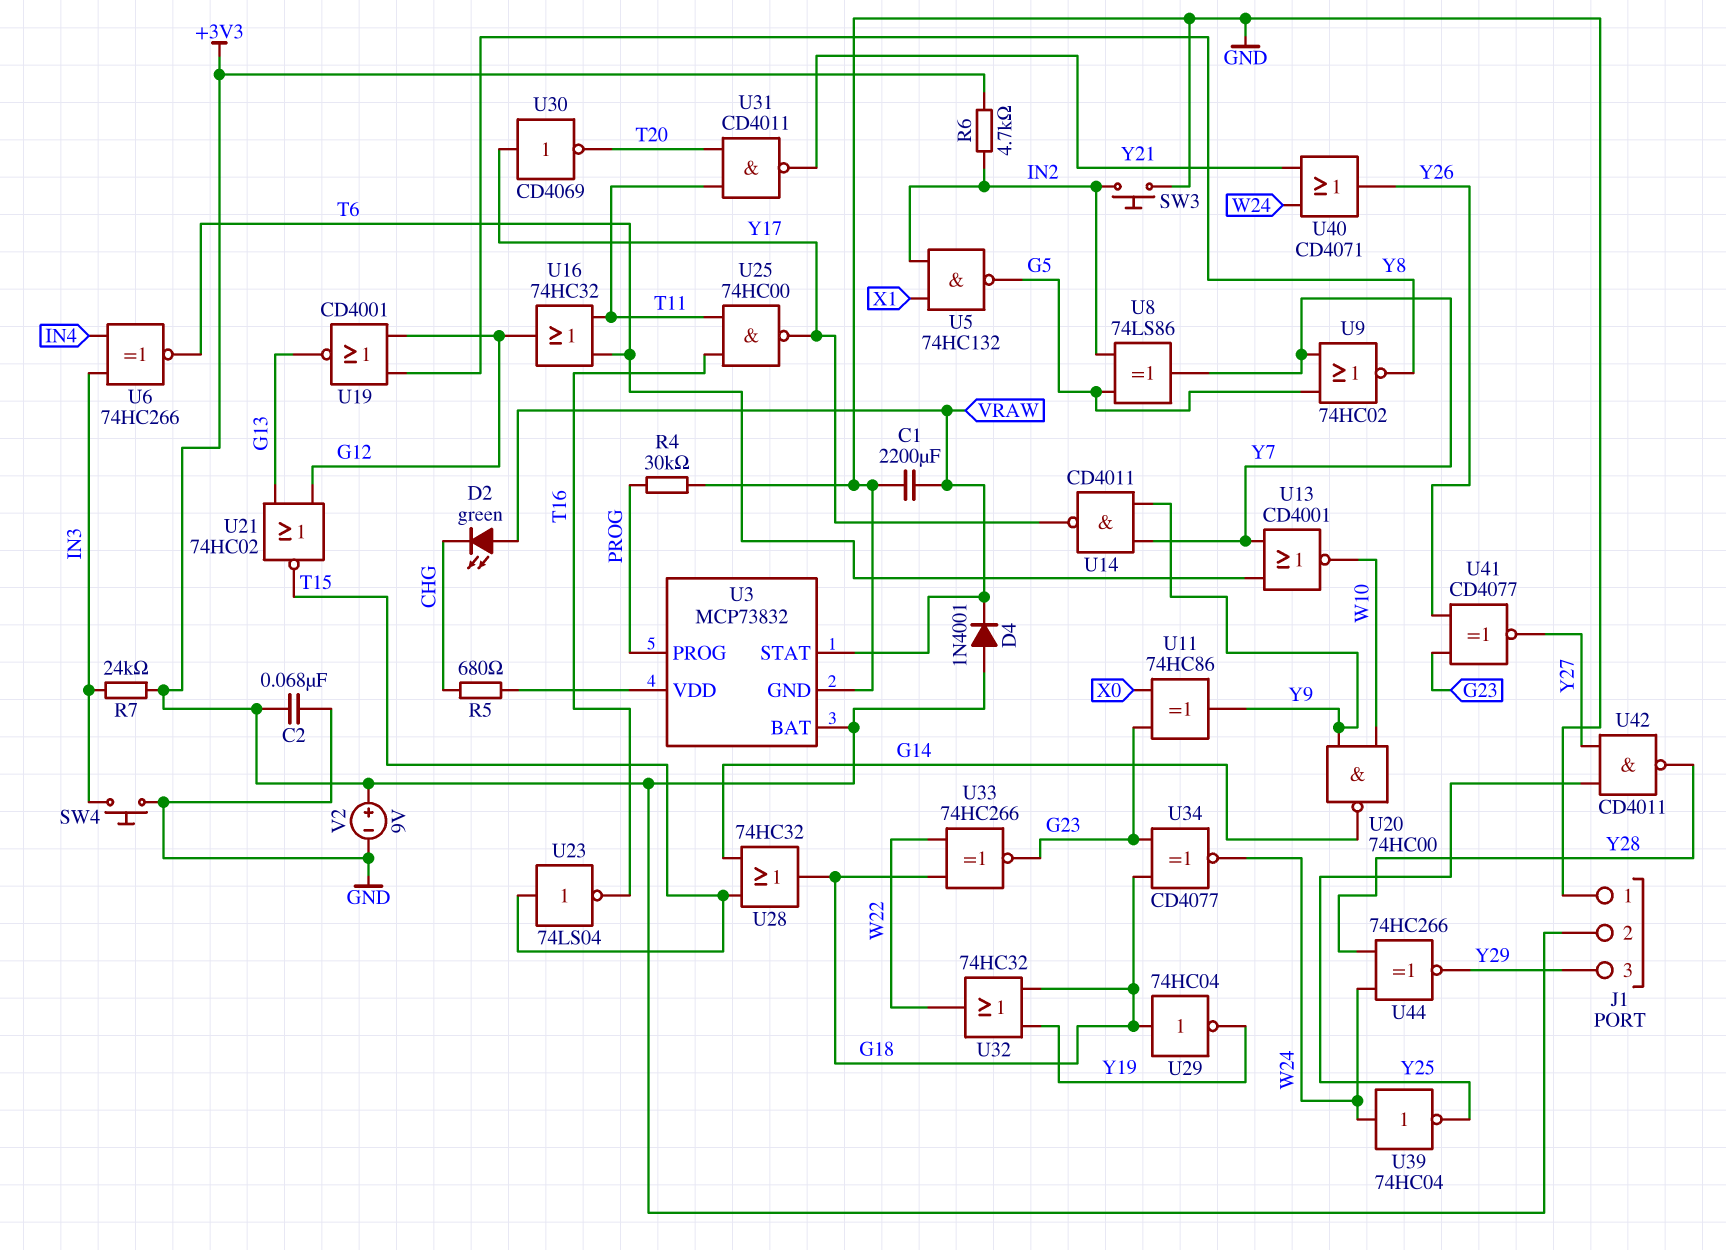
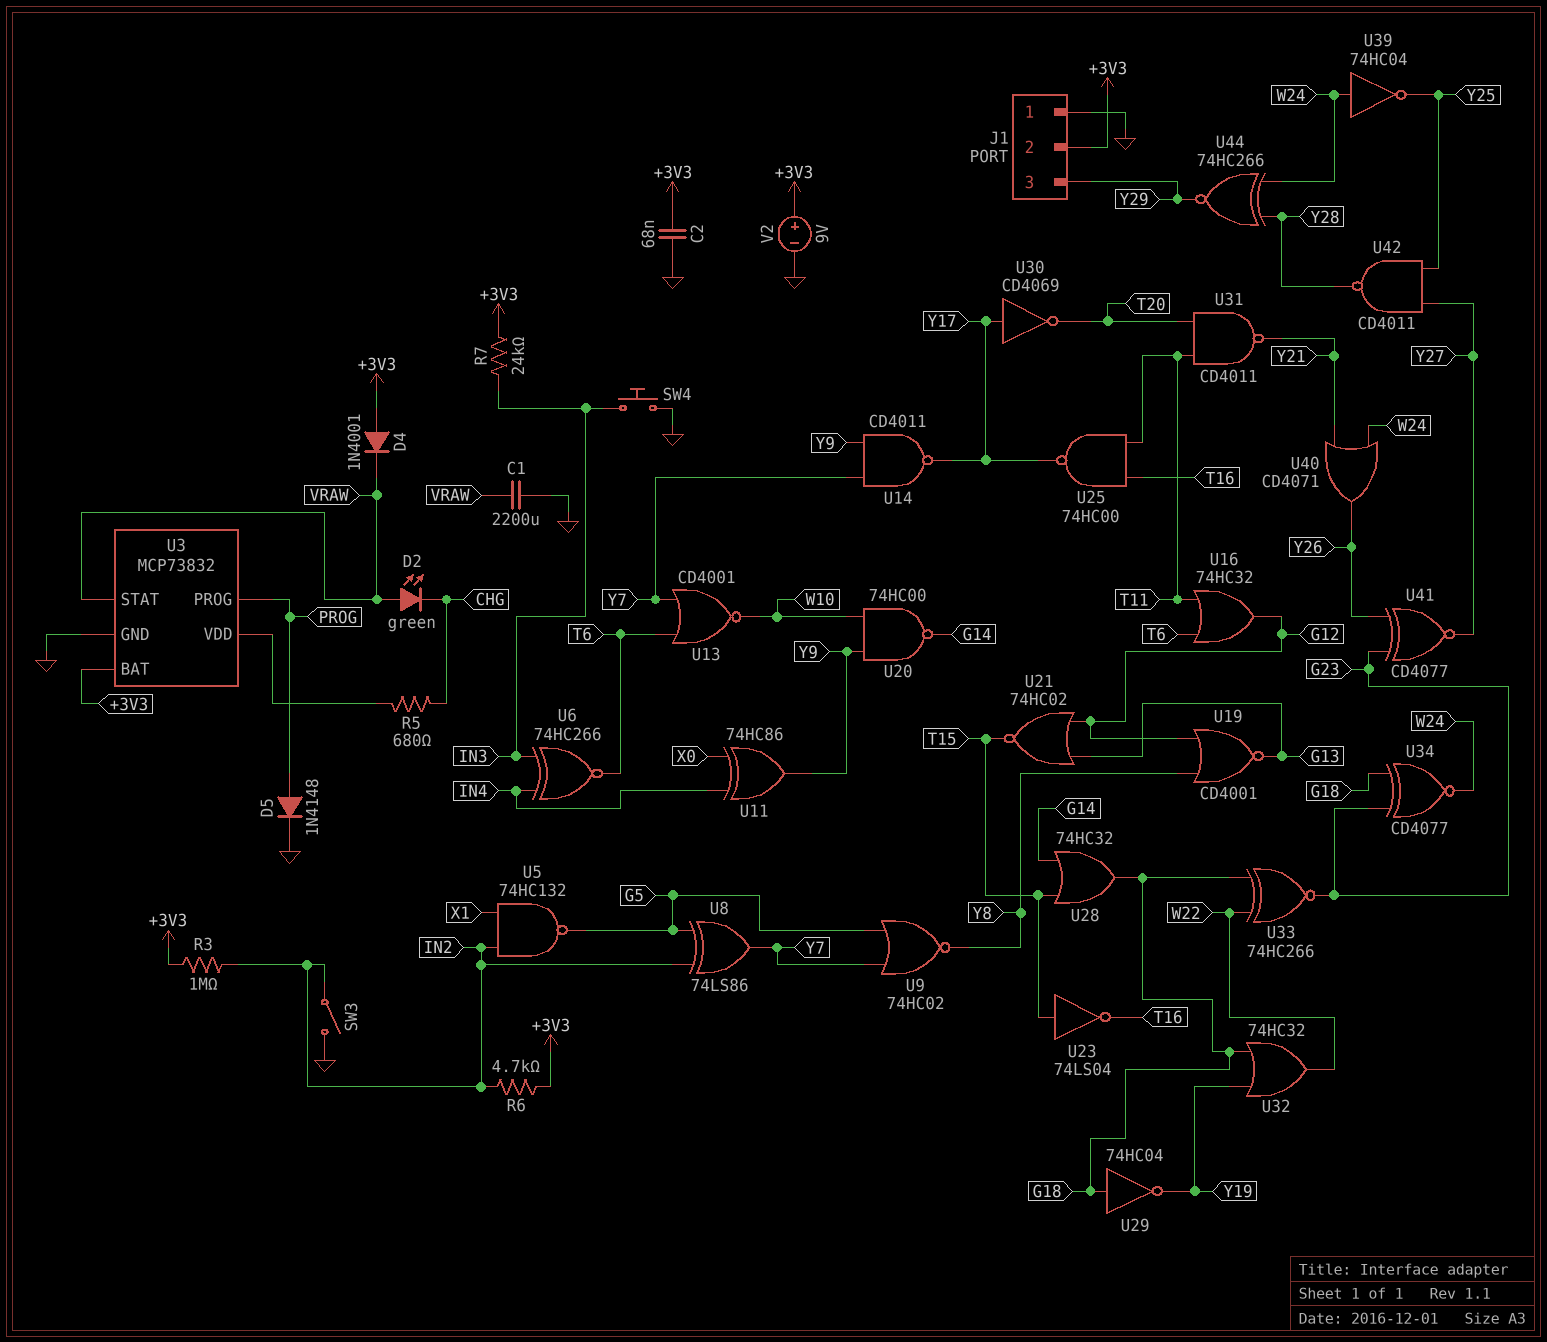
D5: none -> diode 1N4148 (A PROG, K GND)
R3: none -> 1M (+3V3, IN2)
R4: 30k (GND, PROG) -> none
SW3: button (GND, IN2) -> switch (GND, IN2)
U11: XOR 74HC86 (in G23, in X0, out Y9) -> XOR 74HC86 (in IN4, in X0, out Y9)

